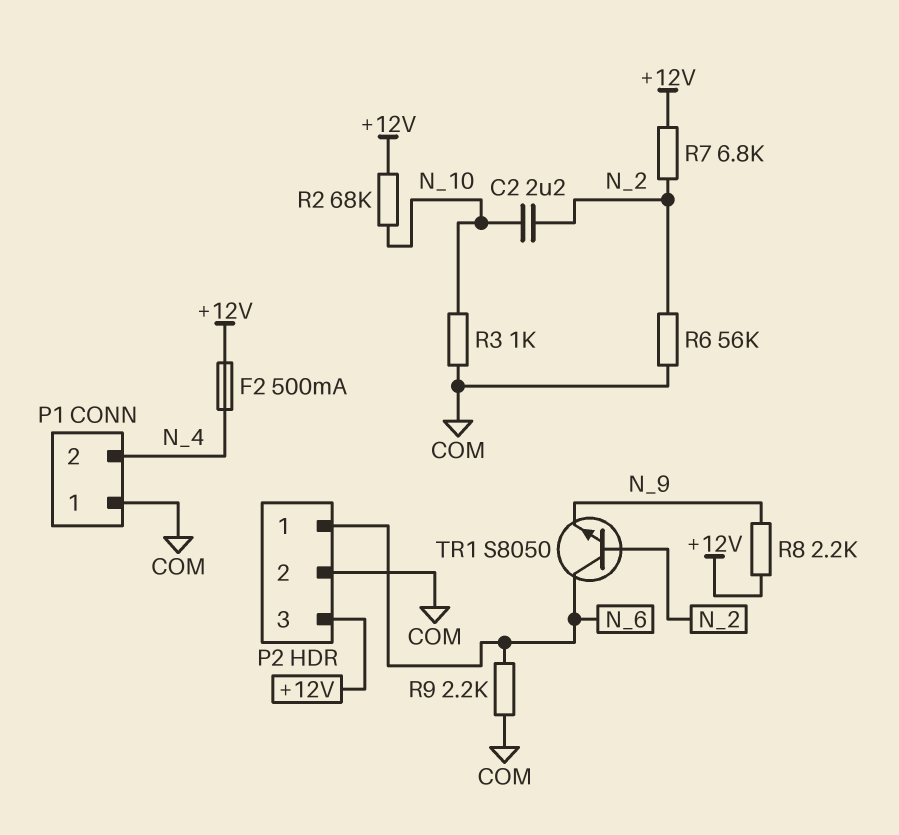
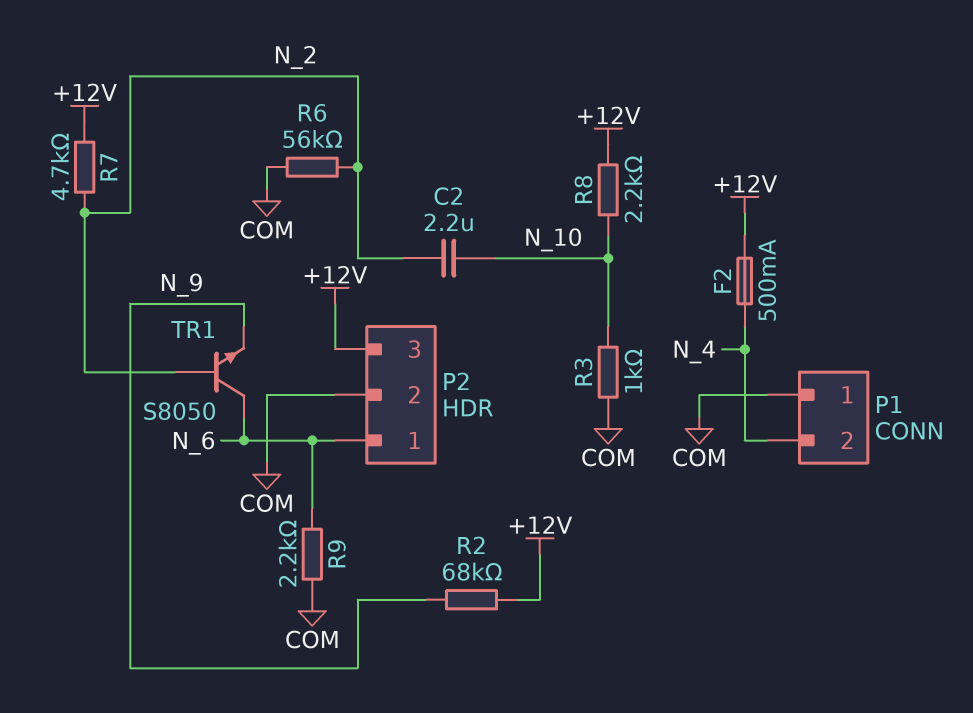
R2: 68k (+12V, N_10) -> 68k (+12V, N_9)
R7: 6.8k (+12V, N_2) -> 4.7k (+12V, N_2)
R8: 2.2k (+12V, N_9) -> 2.2k (+12V, N_10)

